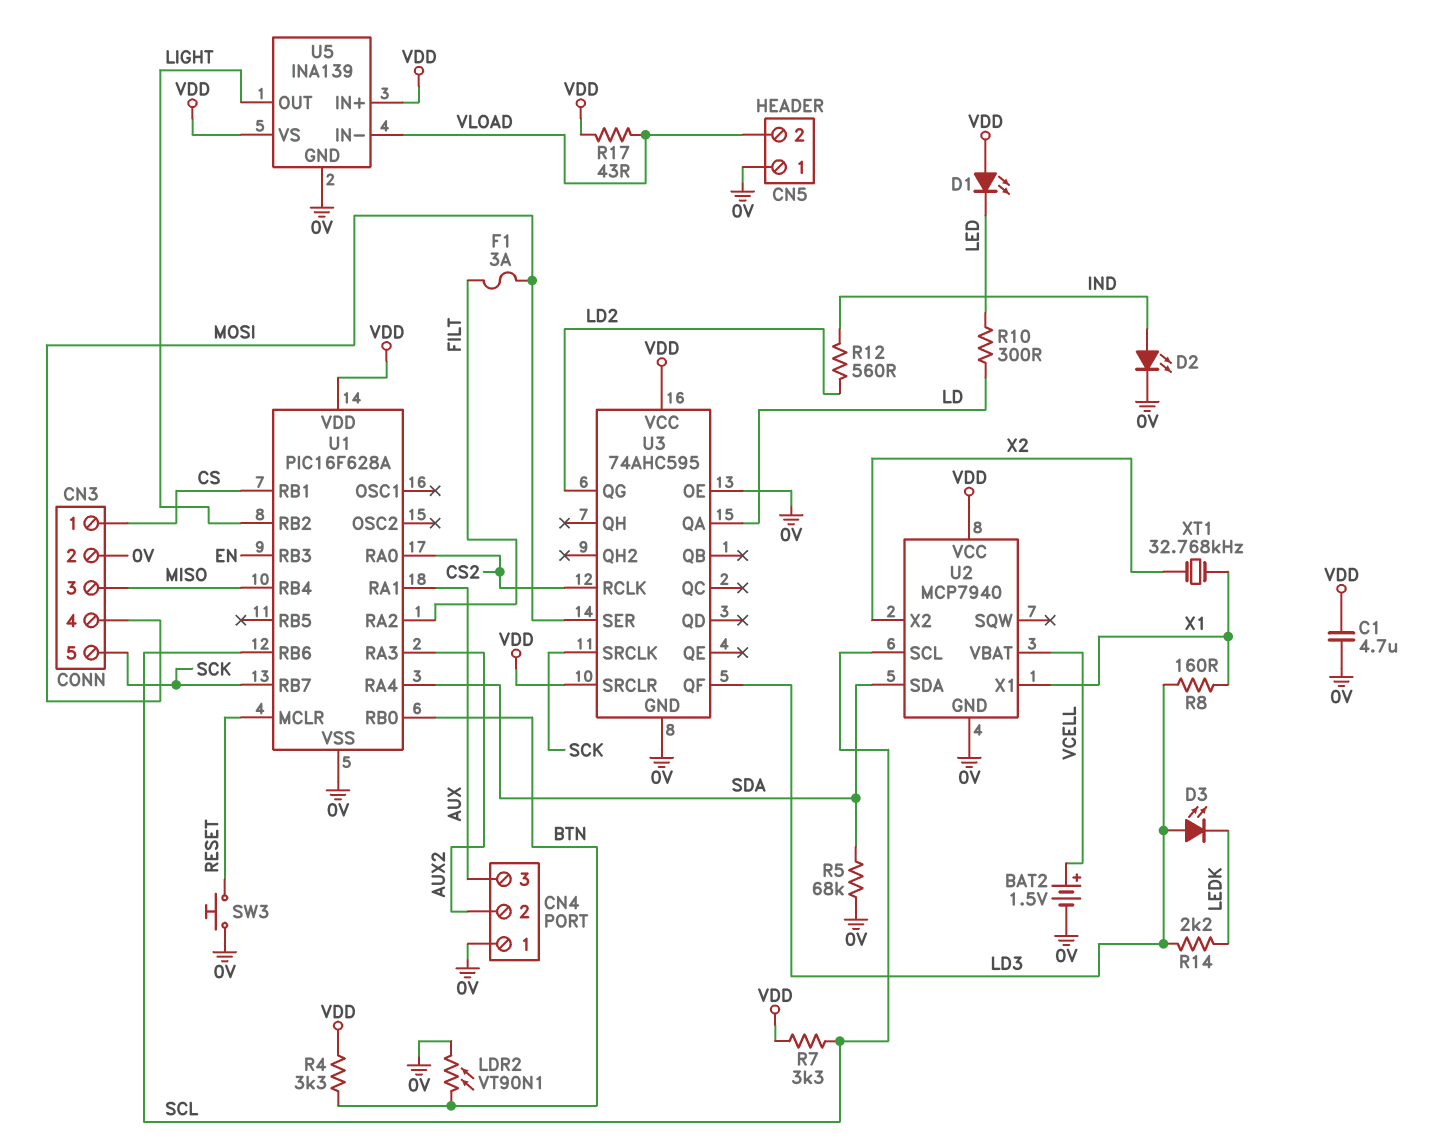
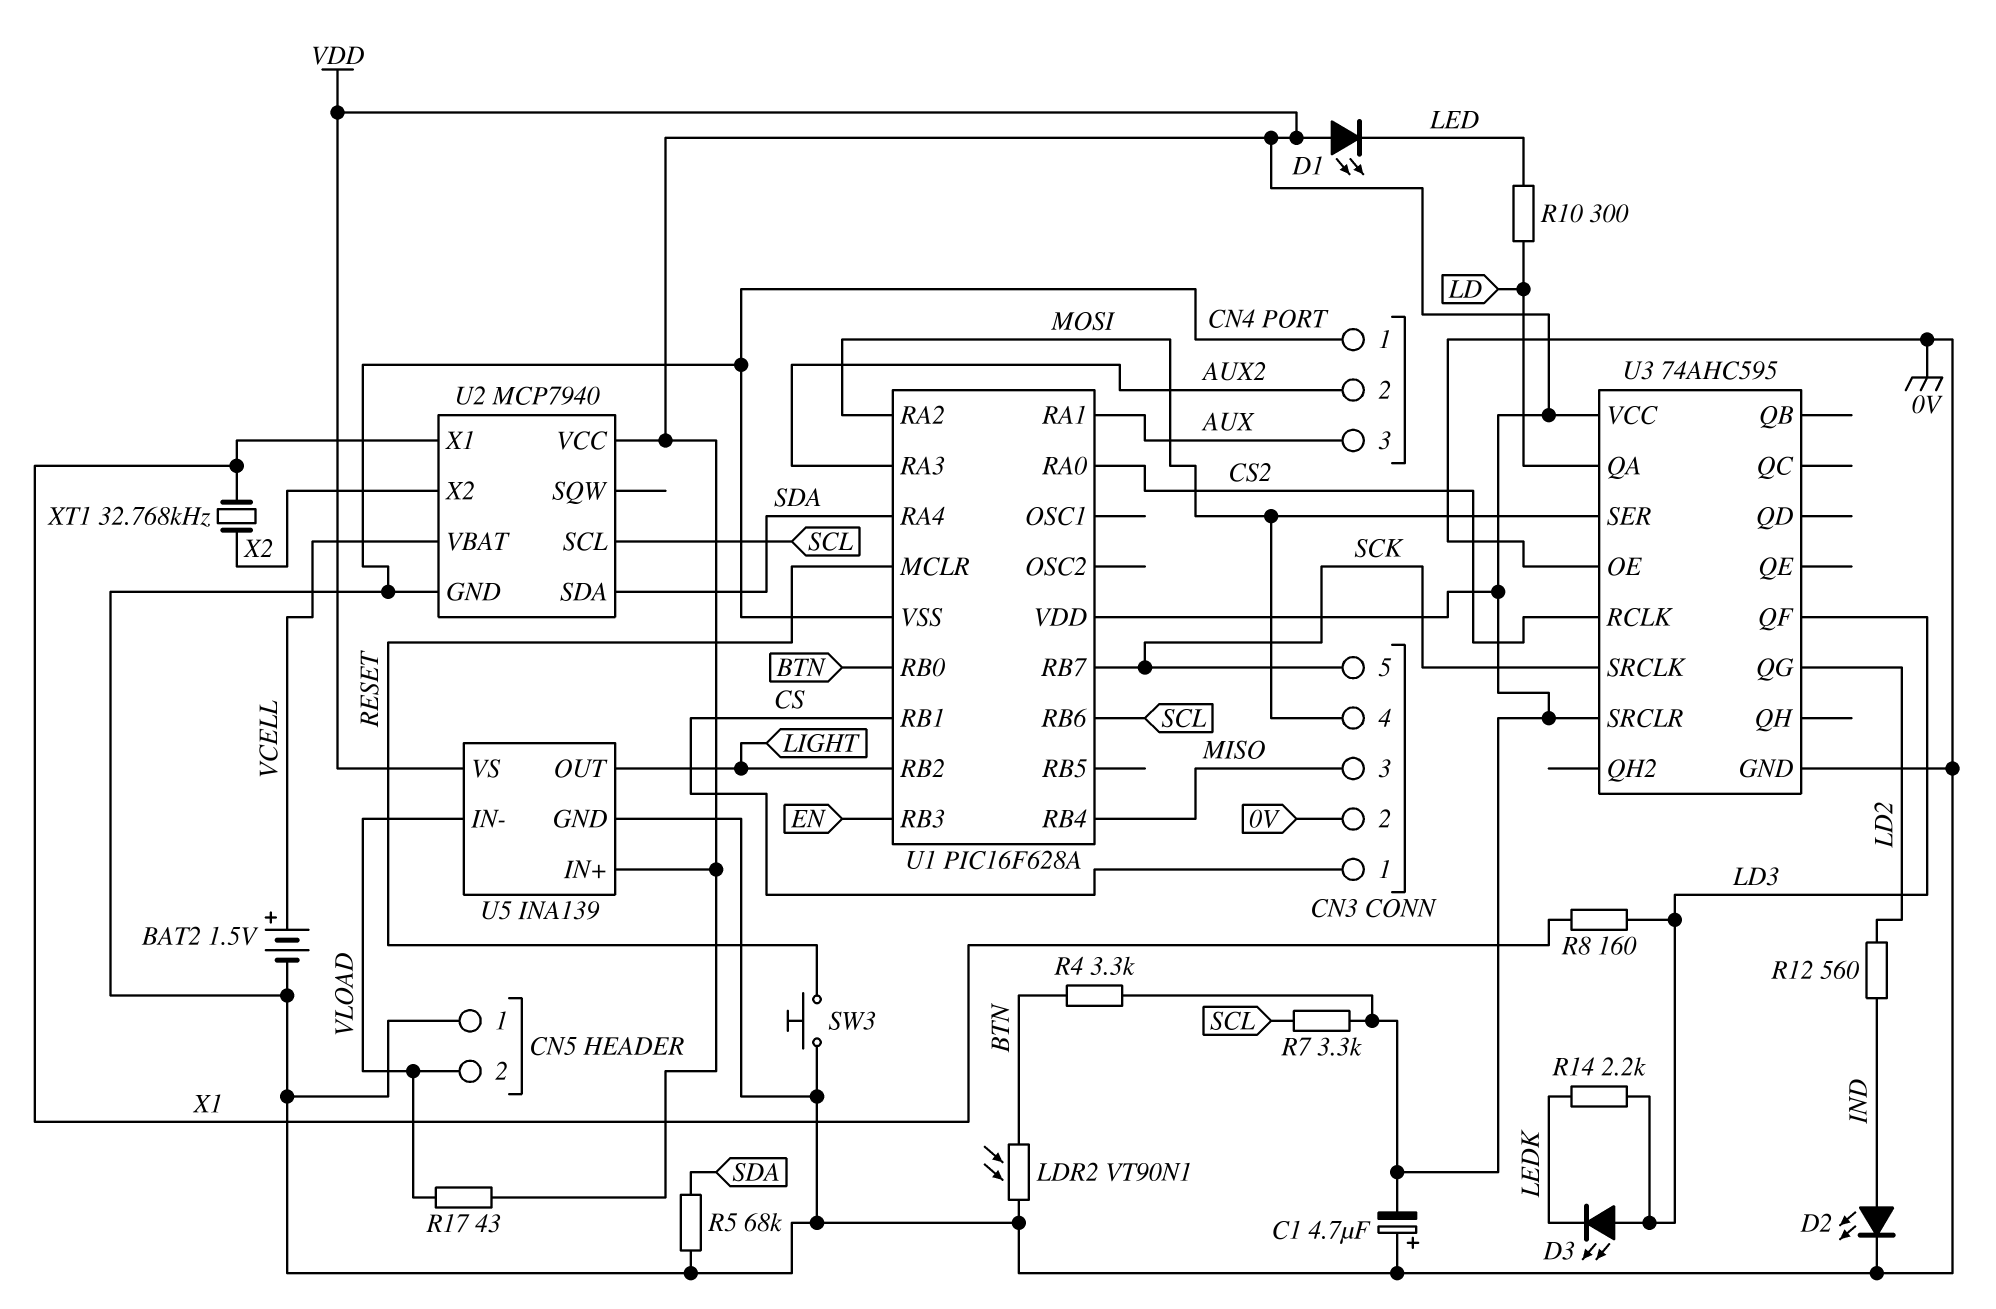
C1: 4.7uF (0V, VDD) -> 4.7uF (plus 0V, minus VDD)
F1: 3A (FILT, MOSI) -> none
U1 pin RA2: FILT -> MOSI

